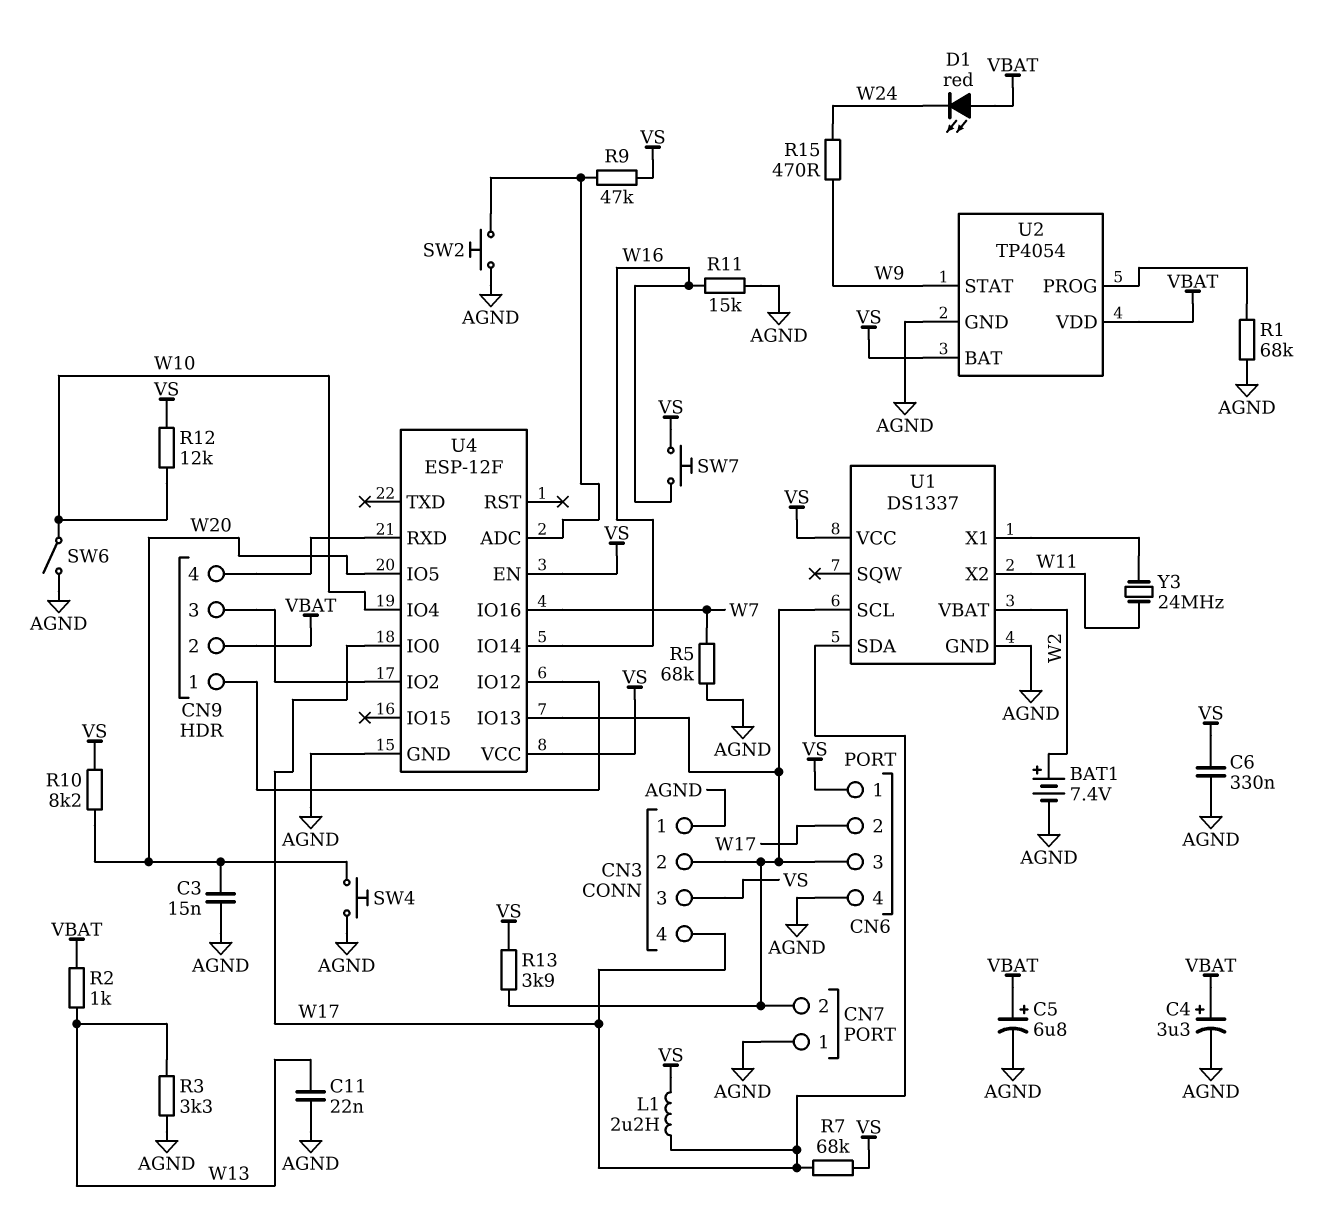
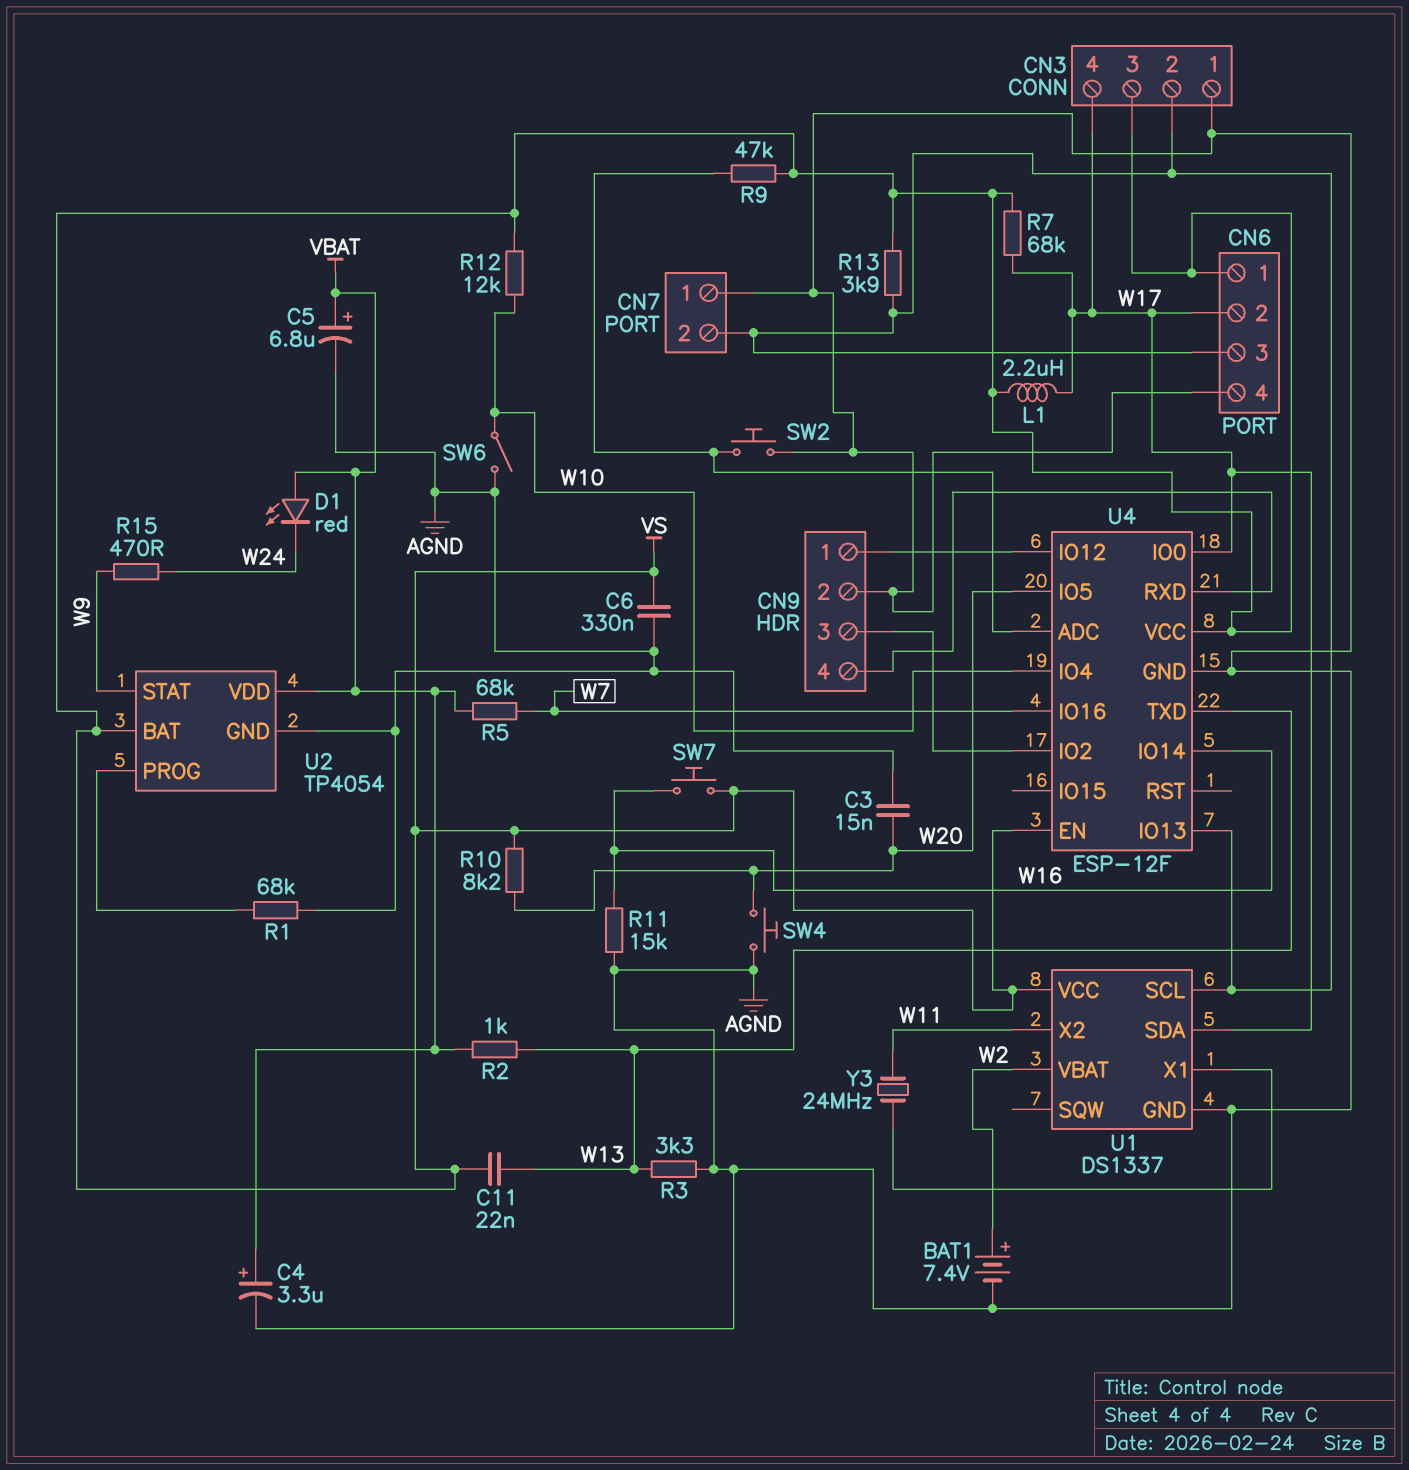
C11: 22nF (AGND, W13) -> 22nF (VS, W13)
CN9 pin 2: VBAT -> AGND
R5: 68k (AGND, W7) -> 68k (VBAT, W7)
U4 pin TXD: none -> W13

